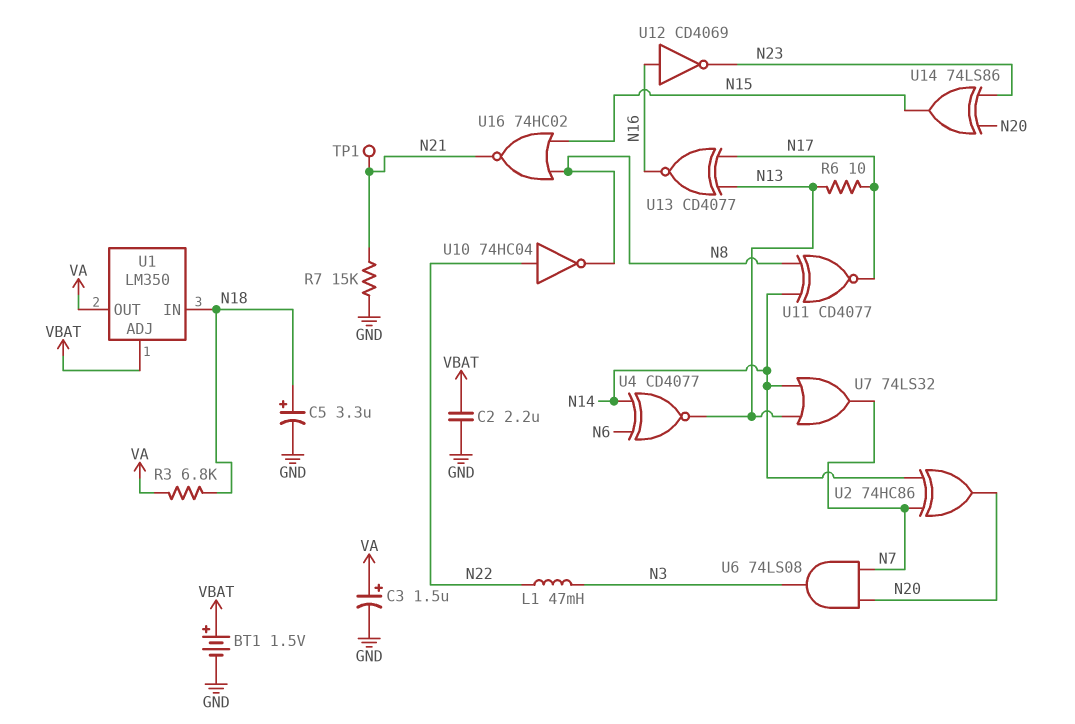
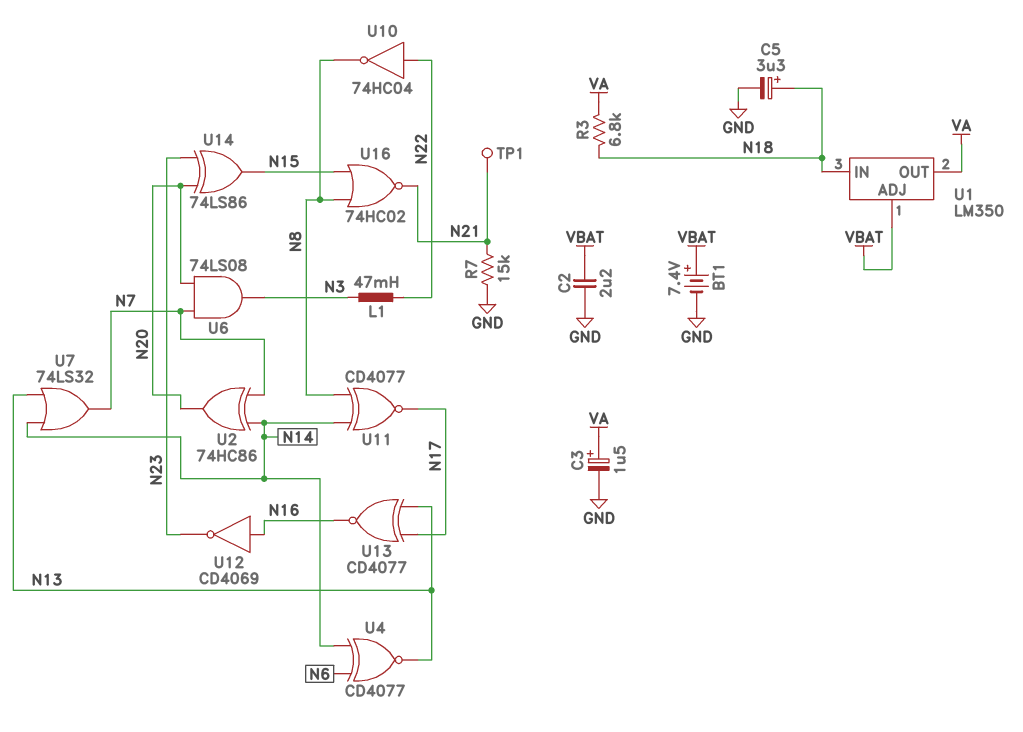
BT1: 1.5V (plus VBAT, minus GND) -> 7.4V (plus VBAT, minus GND)
R6: 10 (N13, N17) -> none

